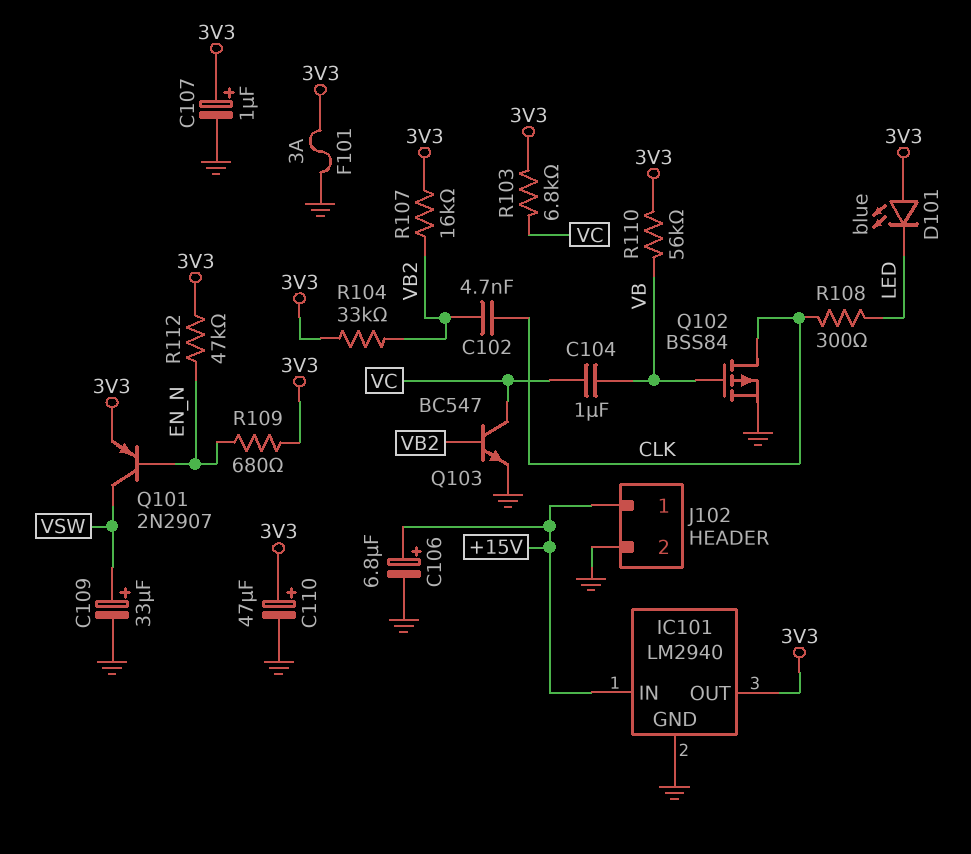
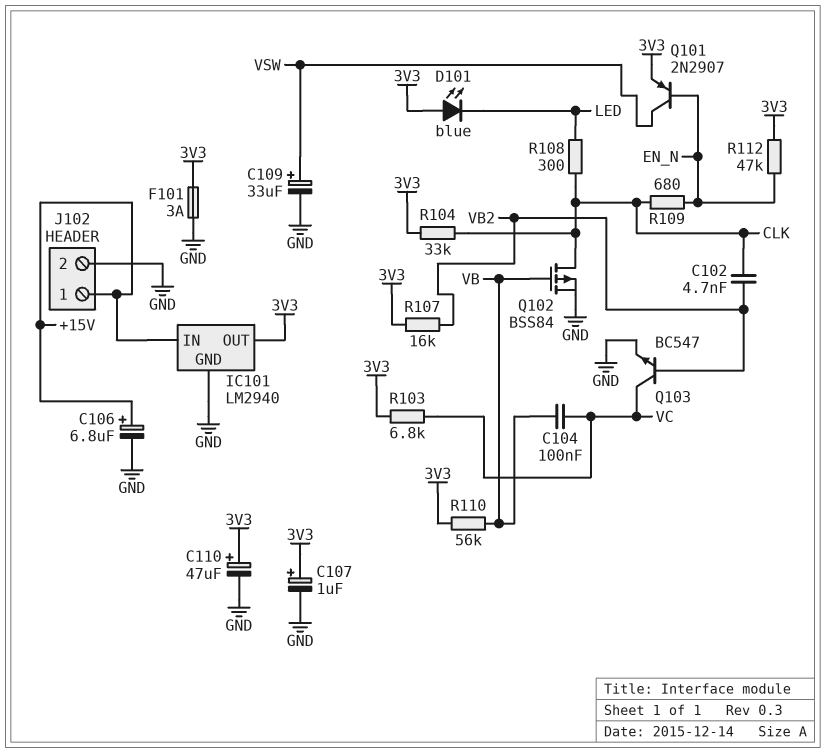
C104: 1uF (VB, VC) -> 100nF (VB, VC)
R104: 33k (3V3, VB2) -> 33k (3V3, CLK)
R109: 680 (3V3, EN_N) -> 680 (CLK, EN_N)

